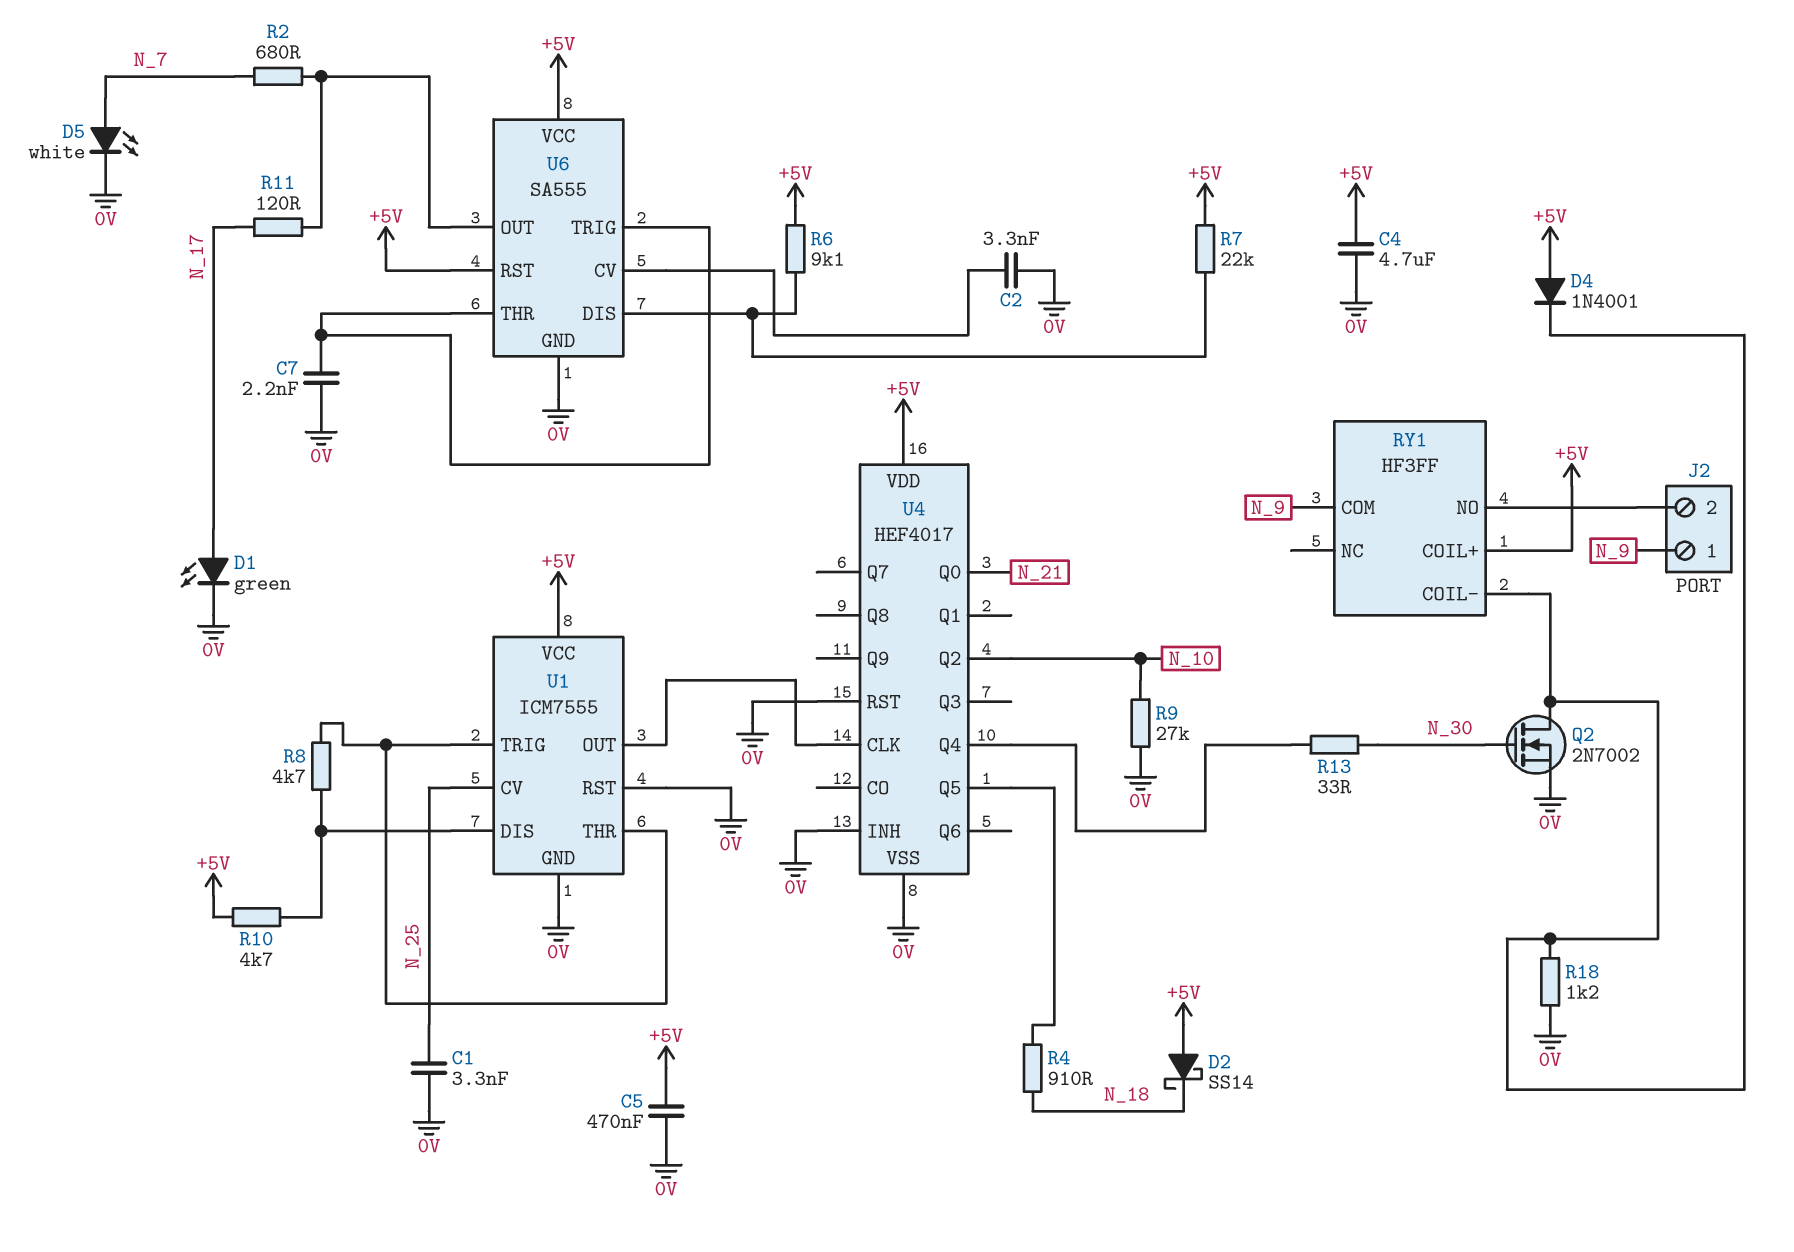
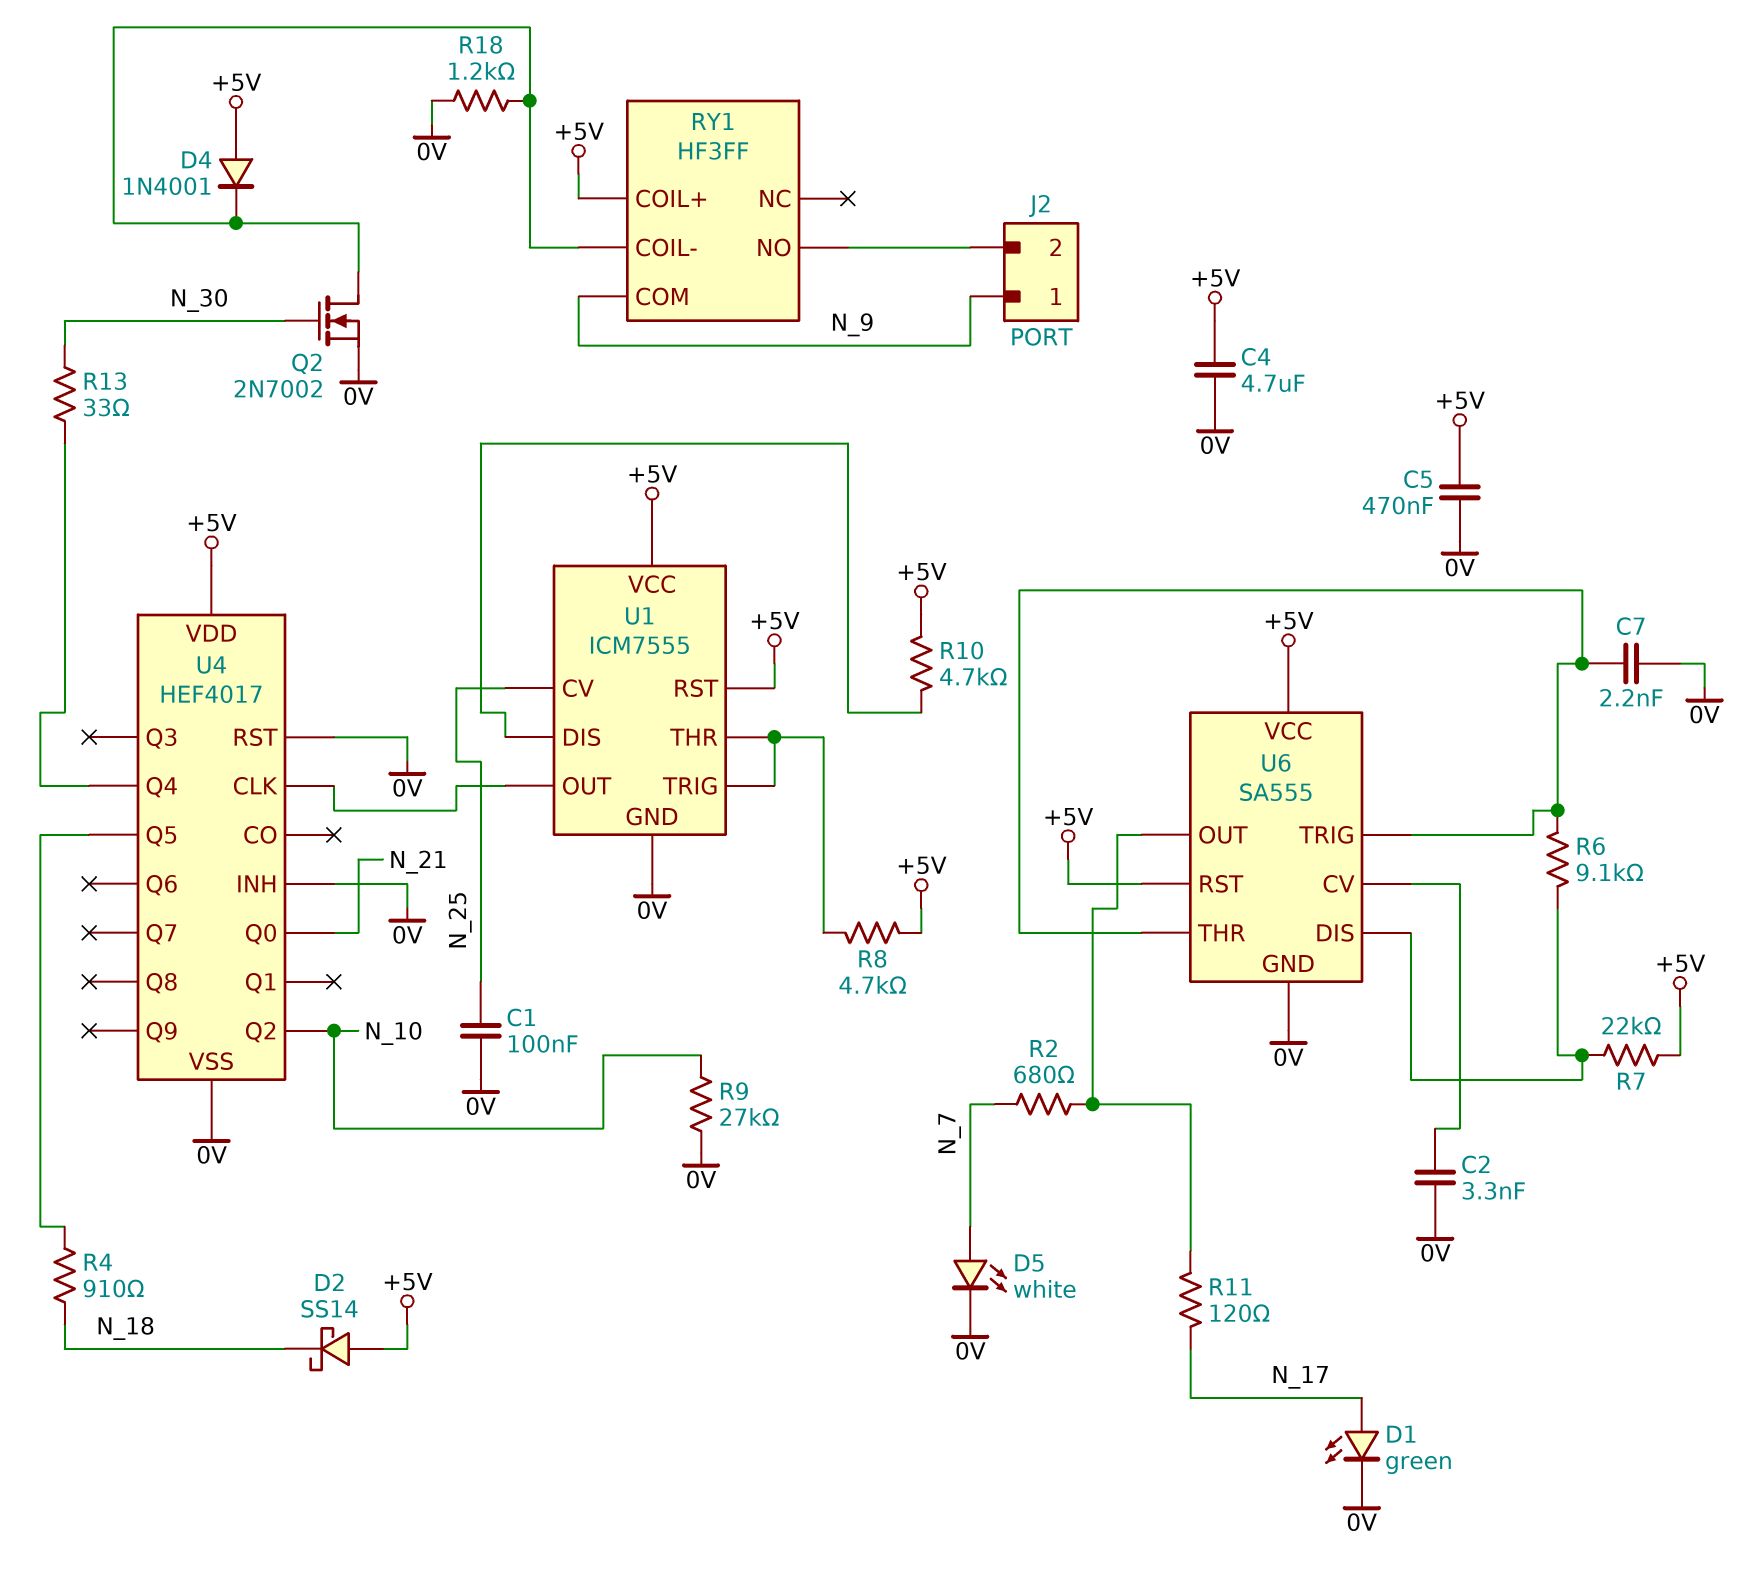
C1: 3.3nF (0V, N_25) -> 100nF (0V, N_25)
R6: 9.1k (+5V, U6/DIS) -> 9.1k (U6/DIS, U6/THR)
R8: 4.7k (U1/DIS, U1/THR) -> 4.7k (+5V, U1/THR)
U1 pin RST: 0V -> +5V

